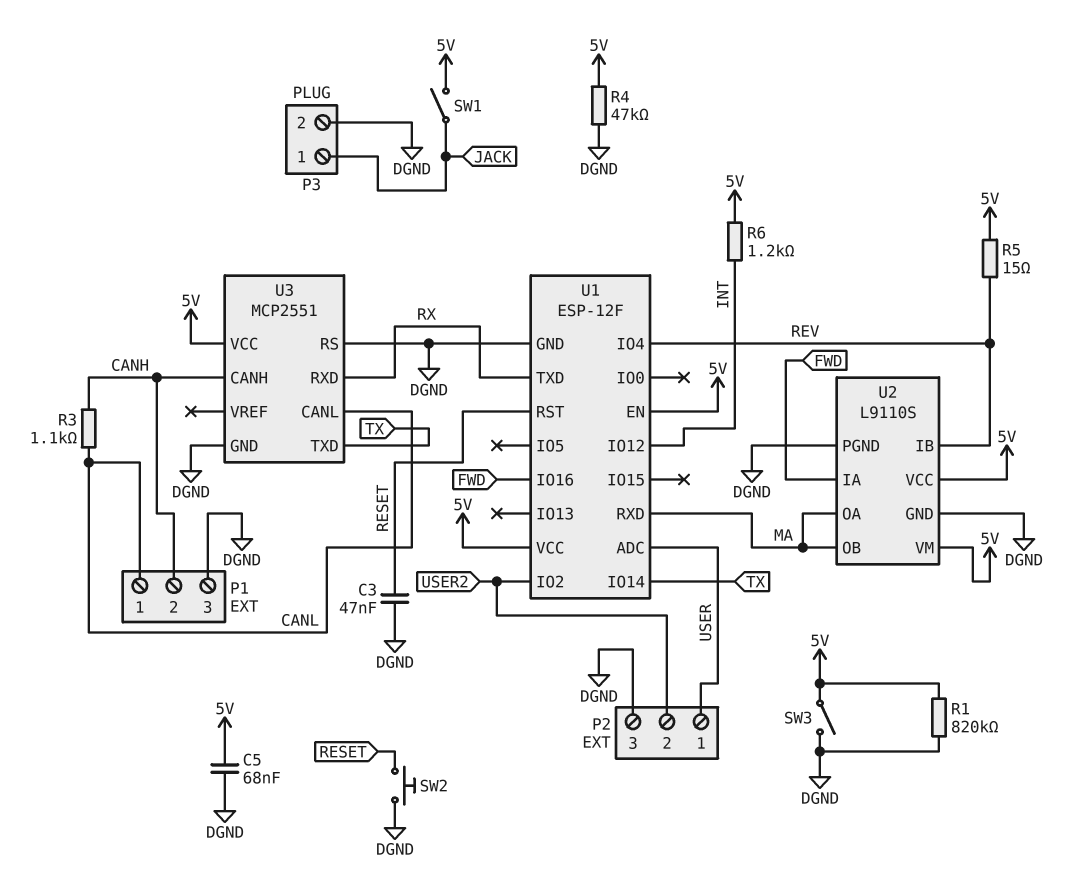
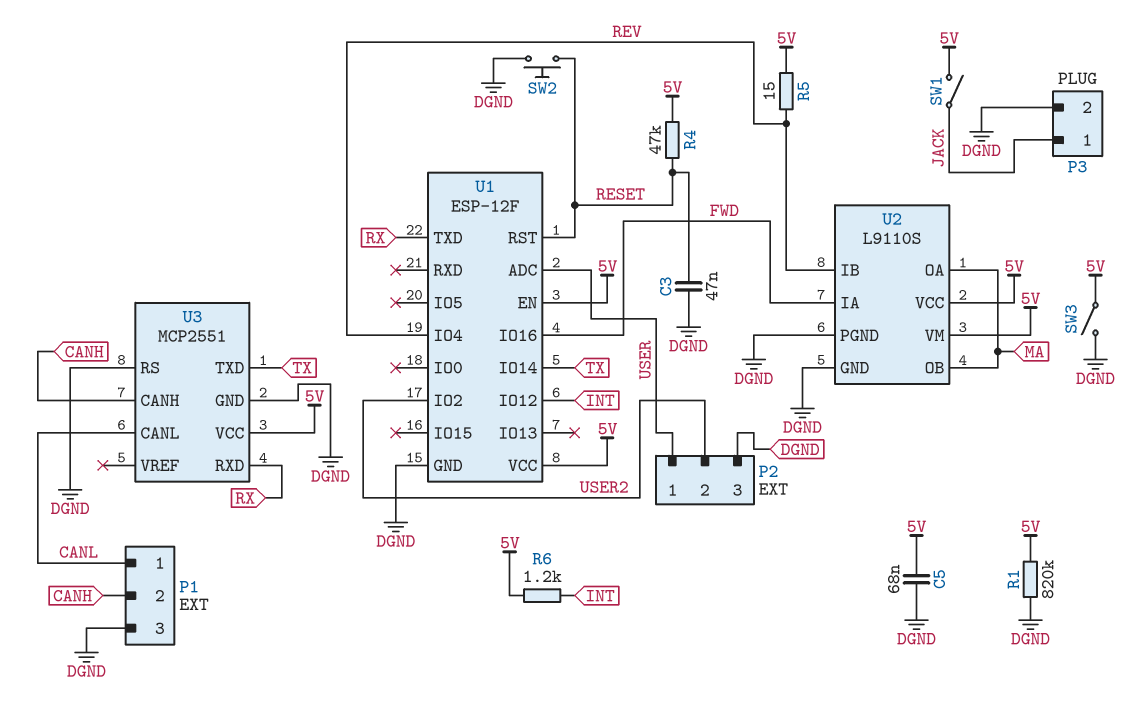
R3: 1.1k (CANH, CANL) -> none
R4: 47k (5V, DGND) -> 47k (5V, RESET)
U1 pin RXD: MA -> none

